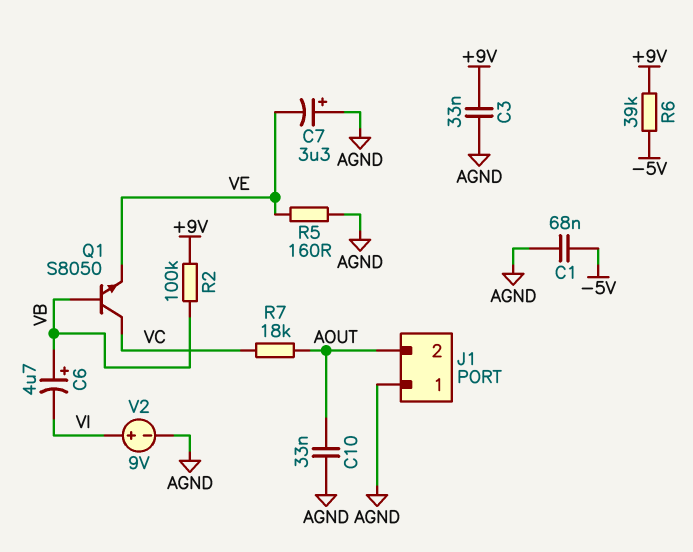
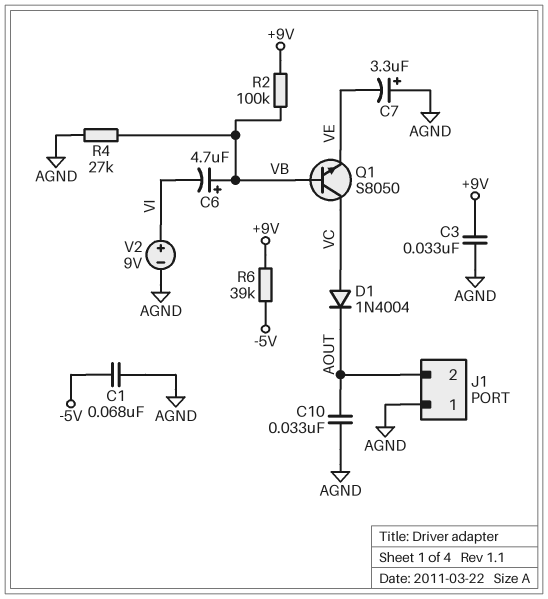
D1: none -> diode 1N4004 (A VC, K AOUT)
R4: none -> 27k (AGND, VB)
R5: 160 (AGND, VE) -> none
R7: 18k (AOUT, VC) -> none

